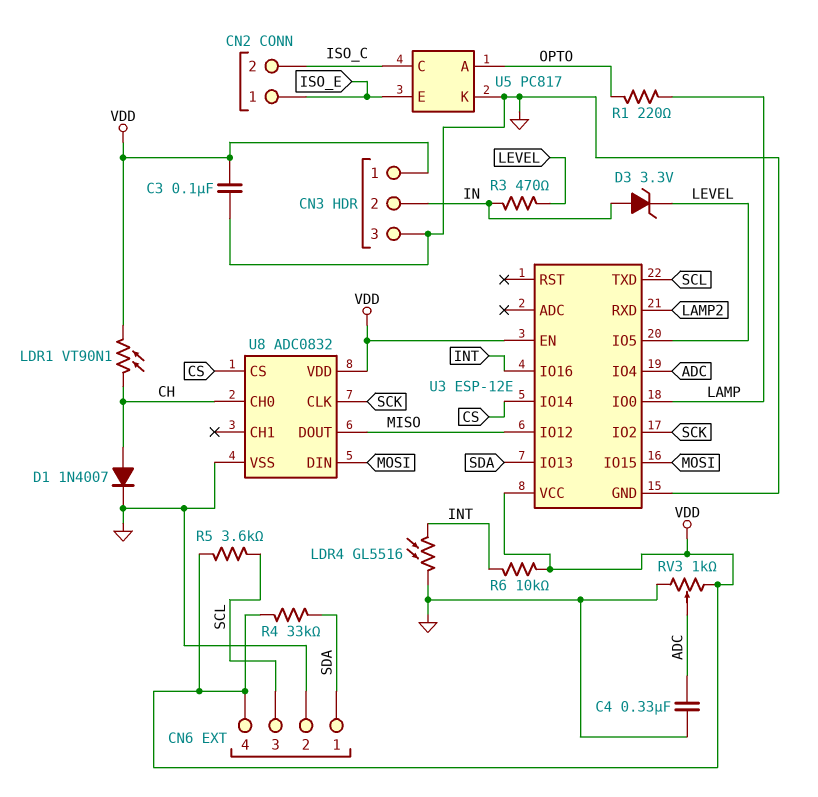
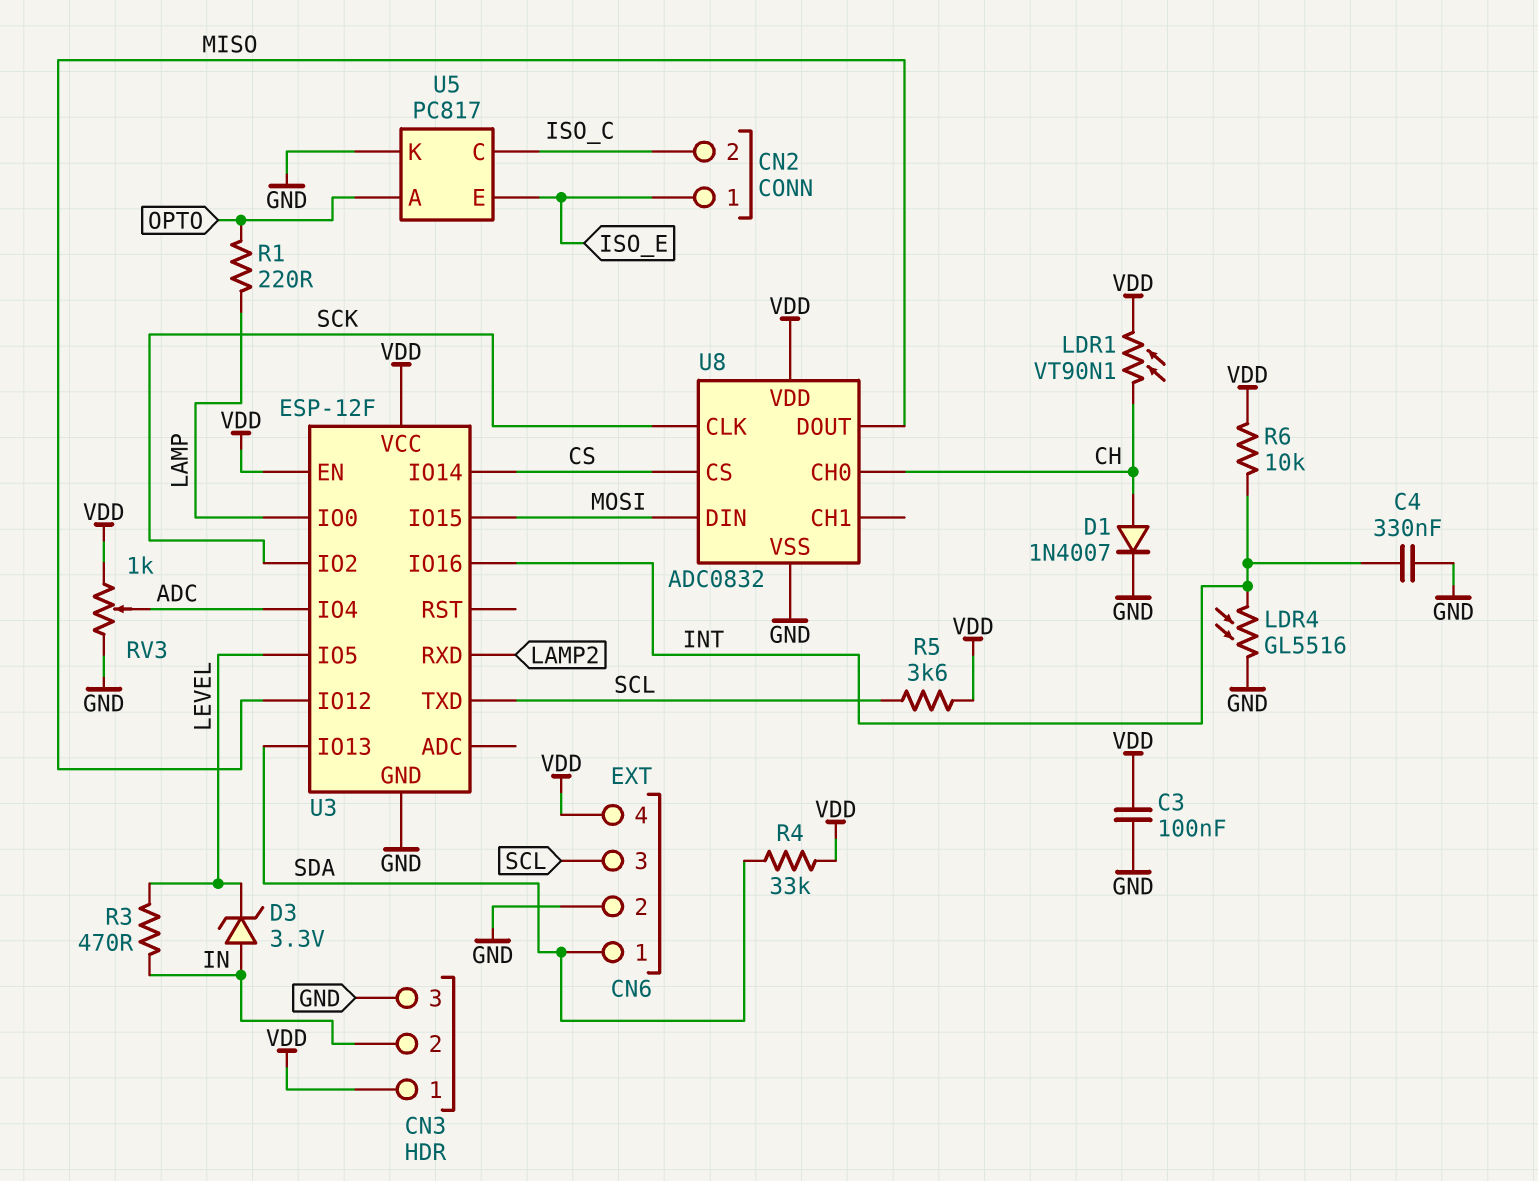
C4: 330nF (ADC, GND) -> 330nF (GND, INT)
U3: ESP-12E -> ESP-12F

